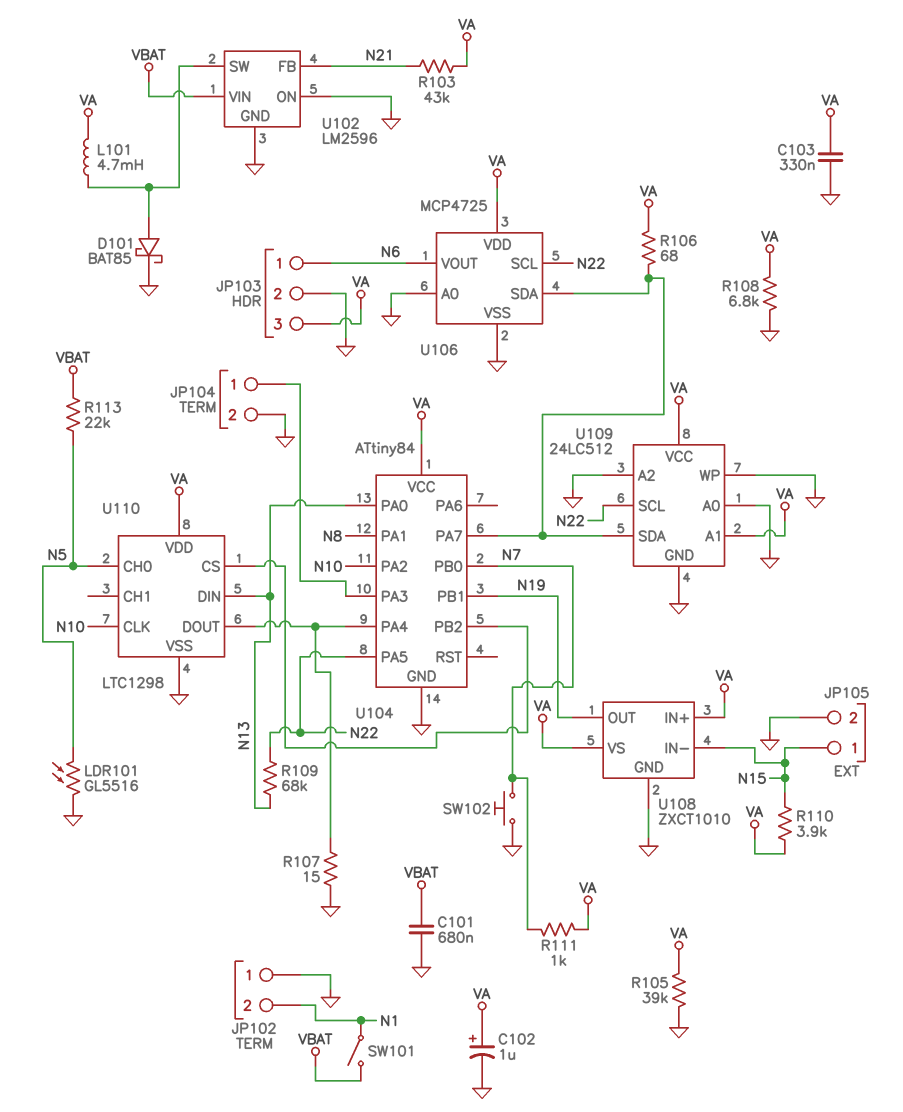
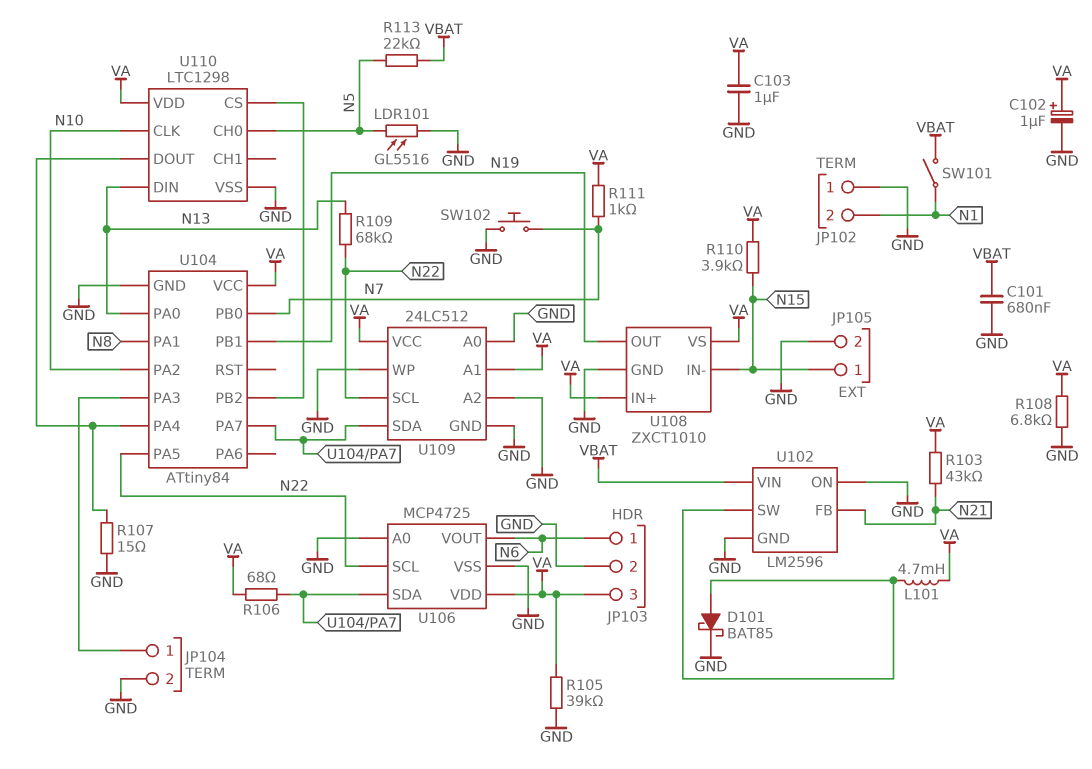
C103: 330nF (GND, VA) -> 1uF (GND, VA)

